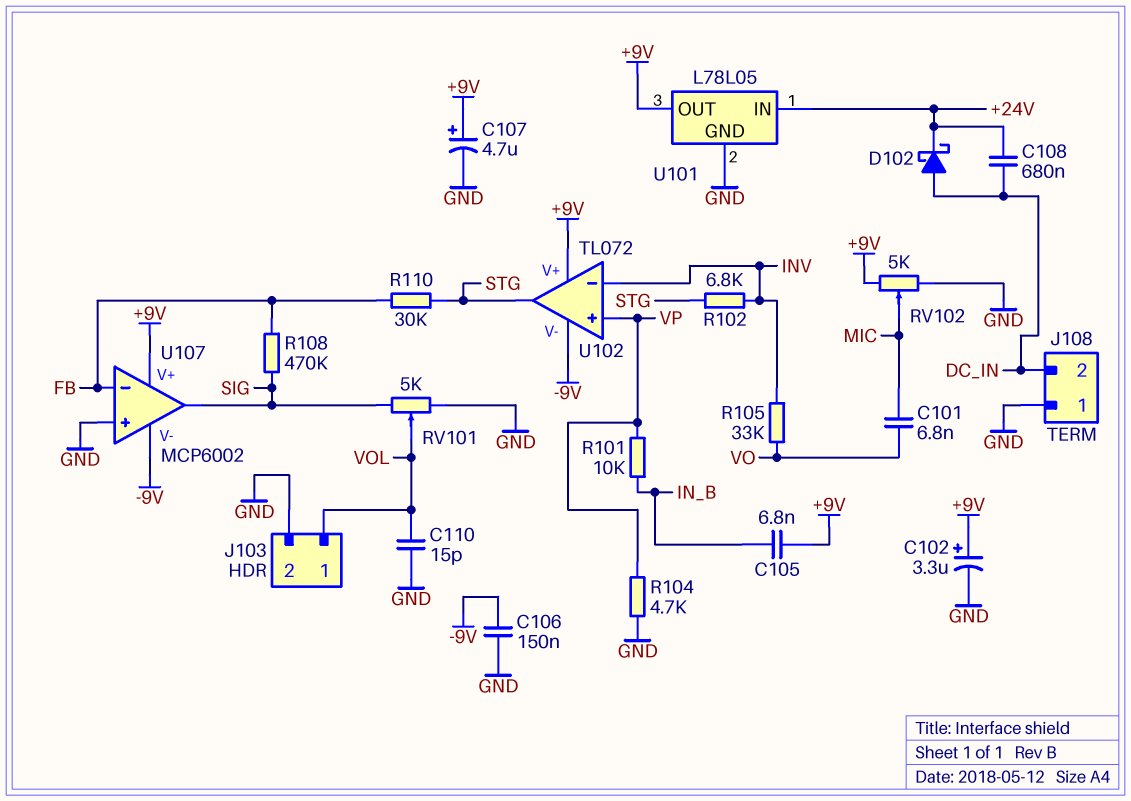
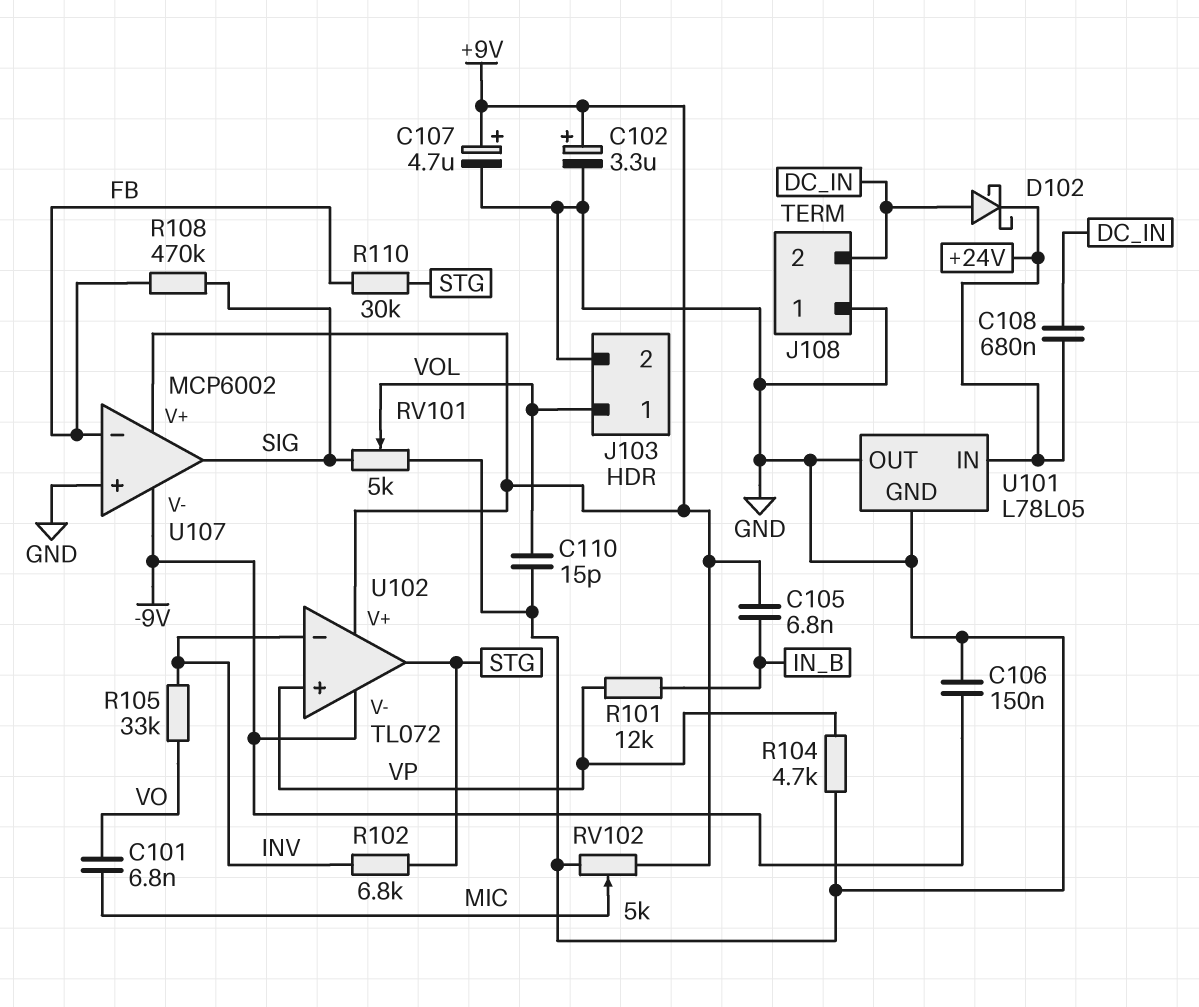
R101: 10k (IN_B, VP) -> 12k (IN_B, VP)
U101 pin OUT: +9V -> GND

